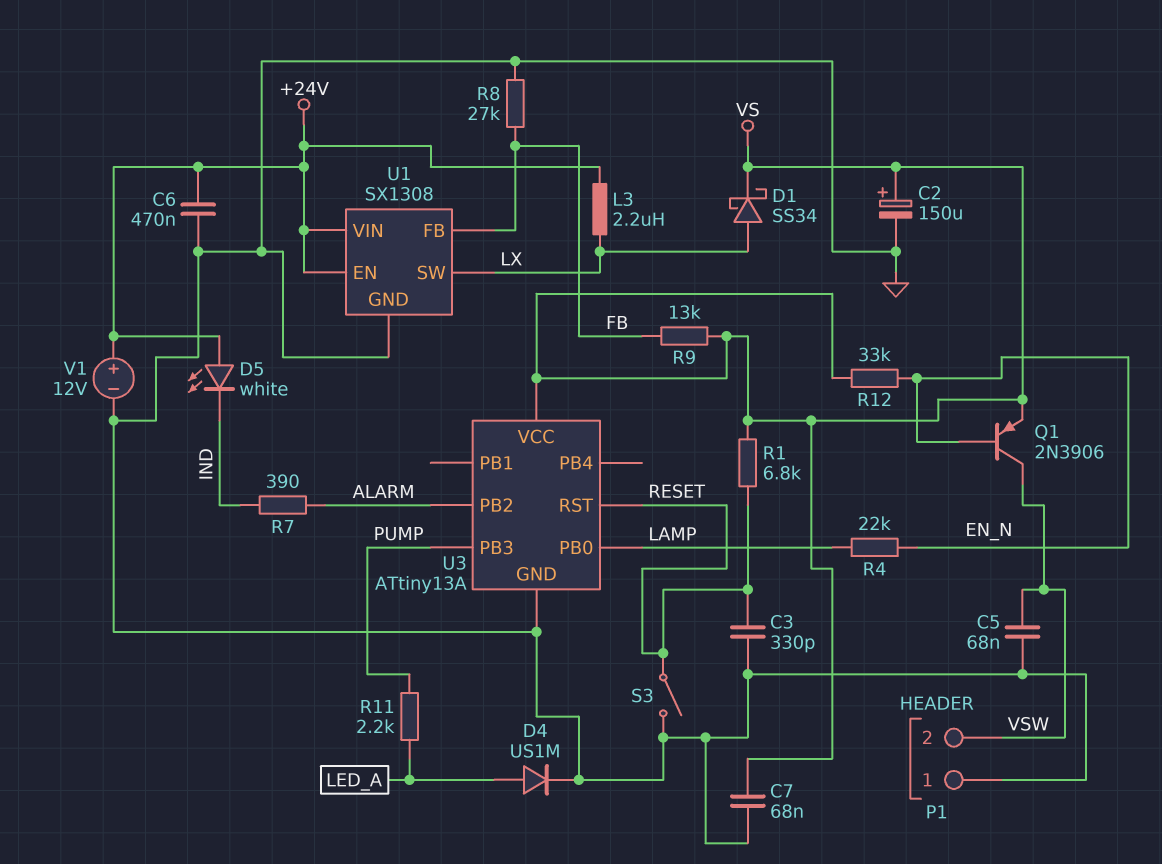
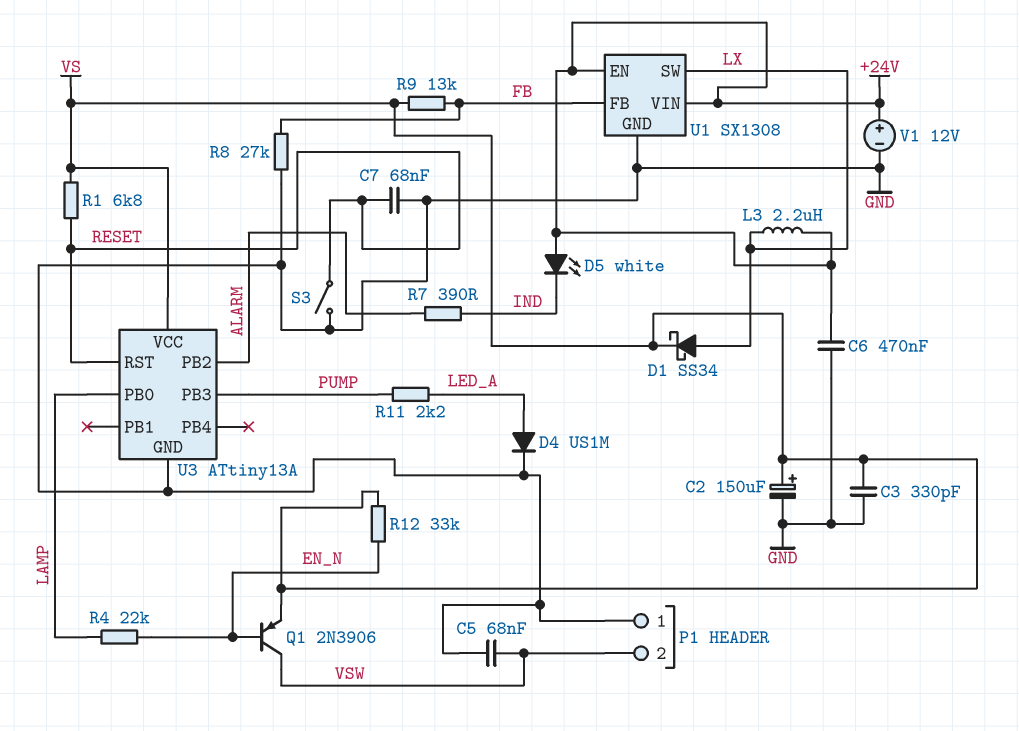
C3: 330pF (GND, RESET) -> 330pF (GND, VS)
C7: 68nF (GND, VS) -> 68nF (GND, RESET)

